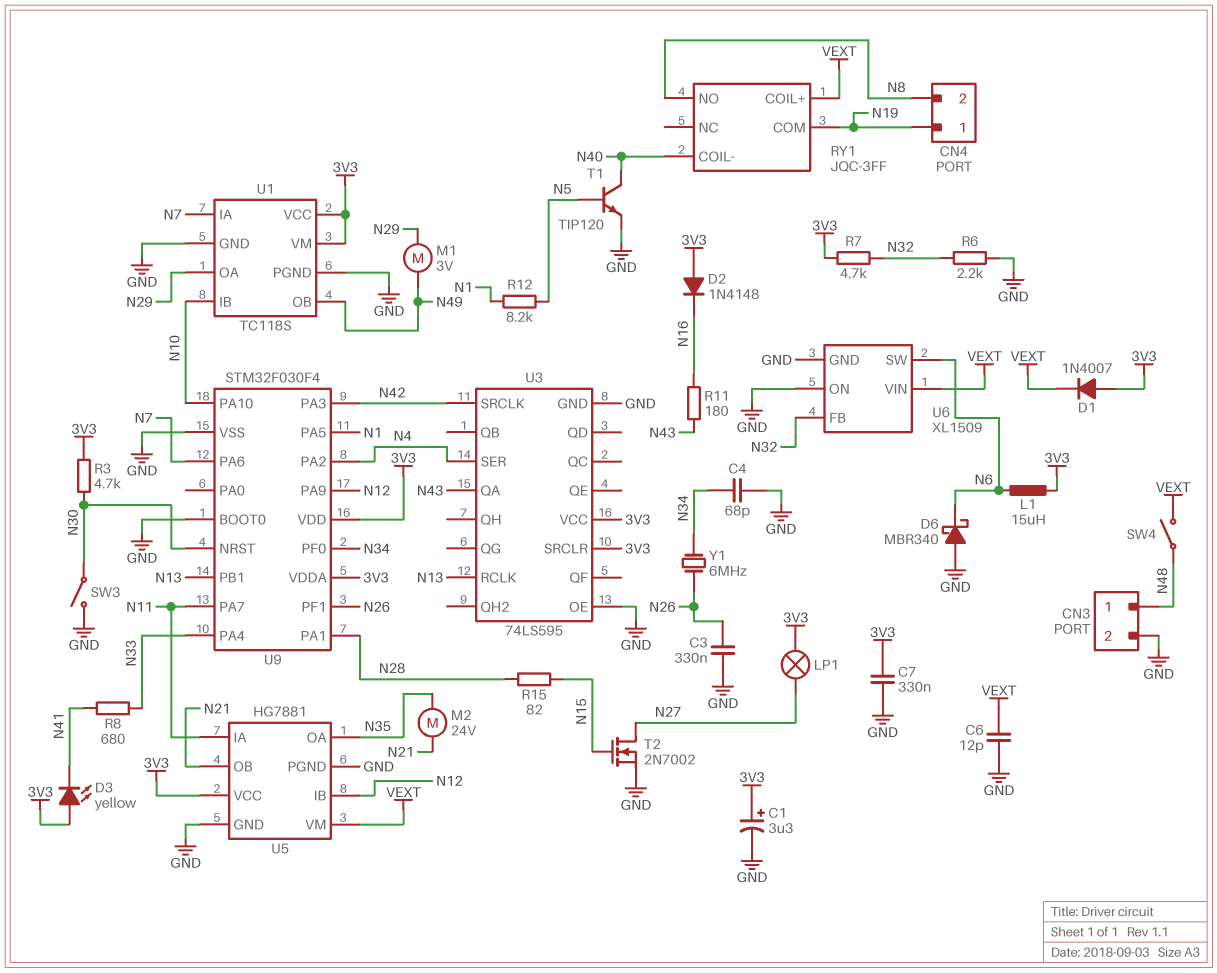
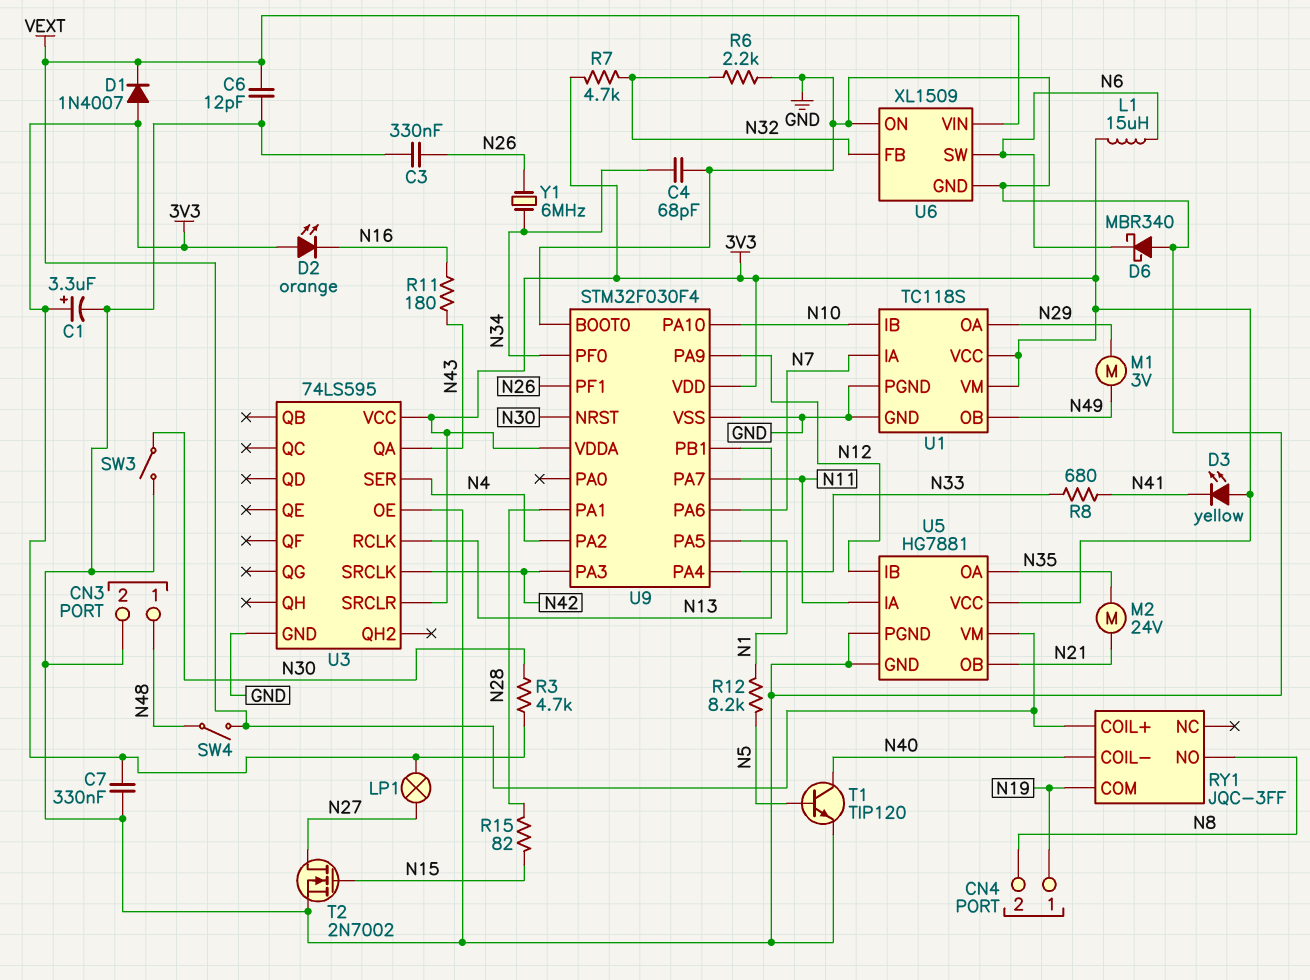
D2: diode 1N4148 (A 3V3, K N16) -> LED orange (A 3V3, K N16)

